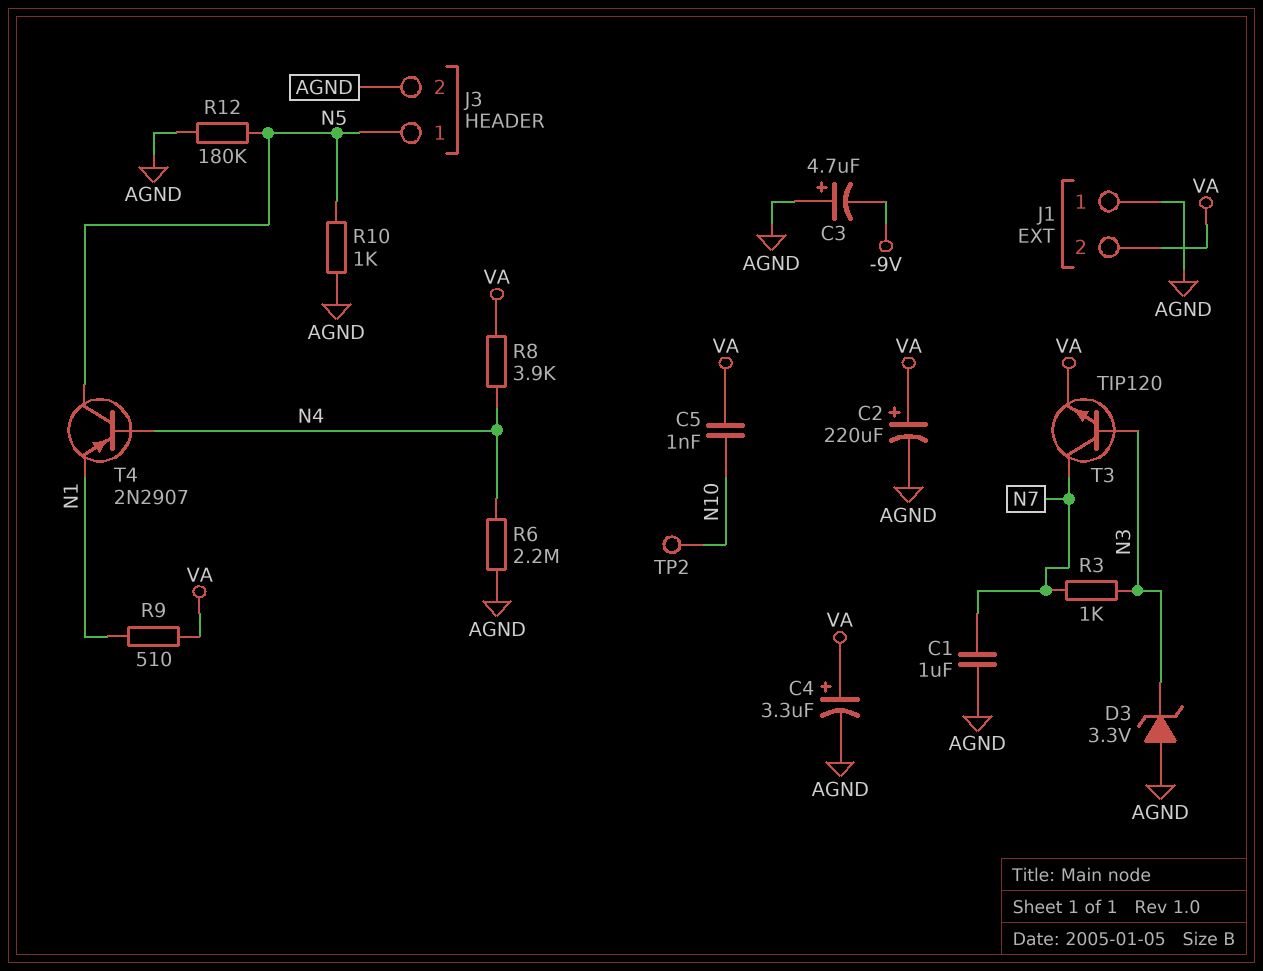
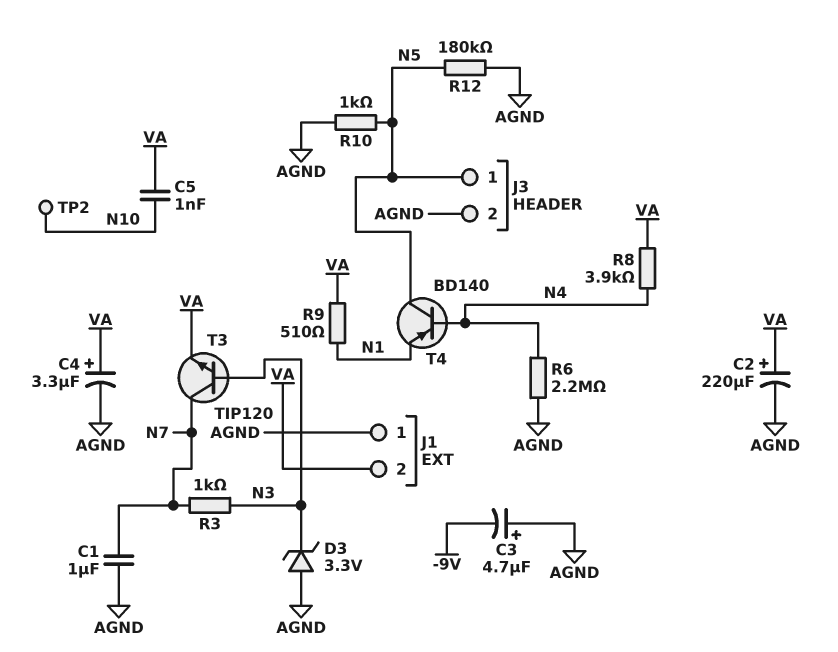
T4: PNP 2N2907 (B N4, C N5, E N1) -> PNP BD140 (B N4, C N5, E N1)

